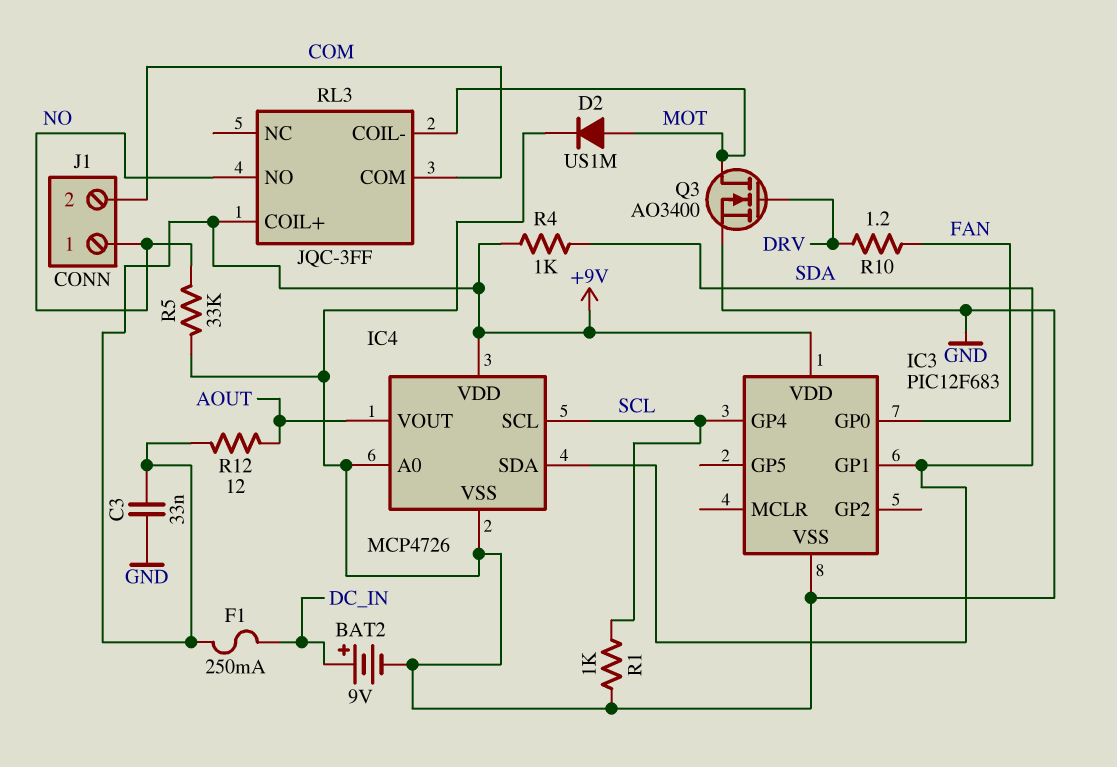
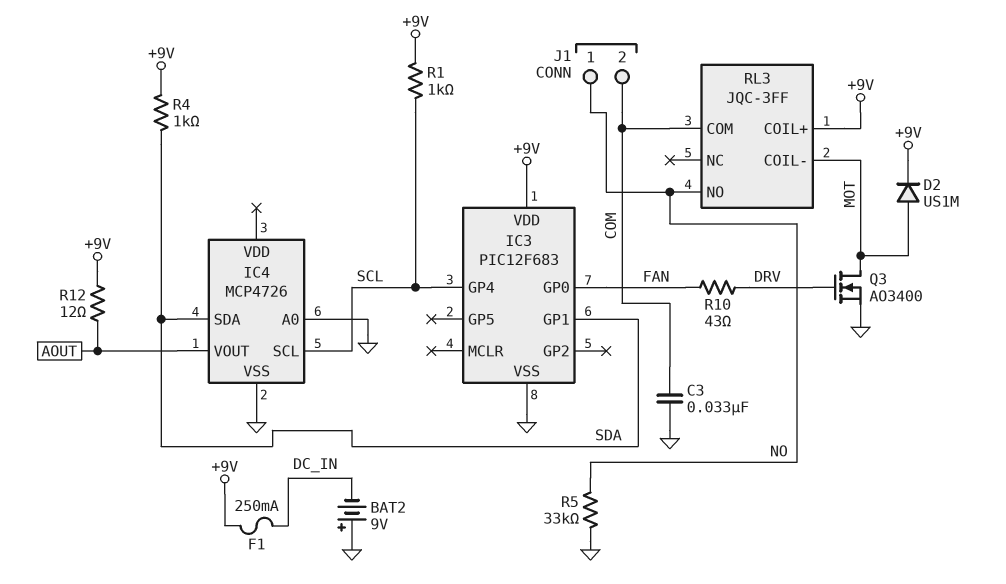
BAT2: 9V (plus DC_IN, minus GND) -> 9V (plus GND, minus DC_IN)
C3: 33nF (+9V, GND) -> 33nF (COM, GND)
D2: diode US1M (A MOT, K GND) -> diode US1M (A MOT, K +9V)
IC4 pin VDD: +9V -> none
R1: 1k (GND, SCL) -> 1k (+9V, SCL)
R10: 1.2 (DRV, FAN) -> 43 (DRV, FAN)

